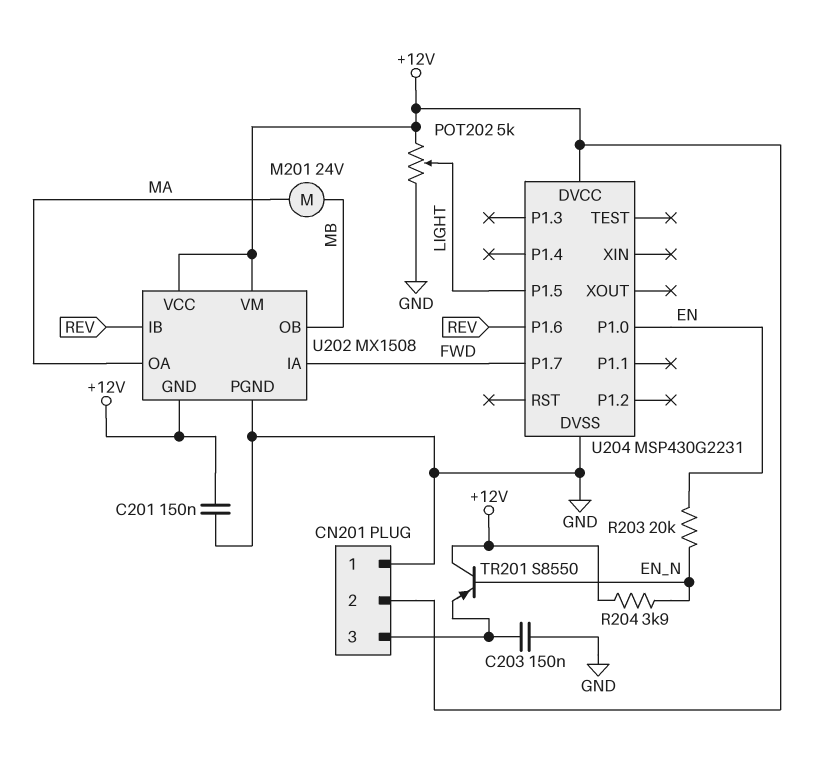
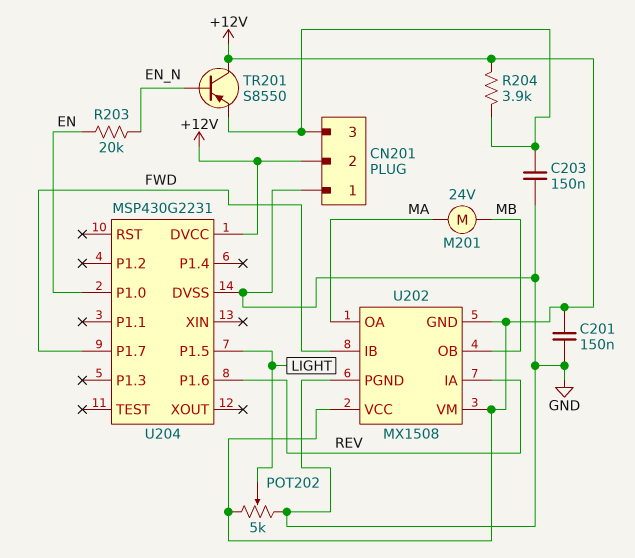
R204: 3.9k (+12V, EN_N) -> 3.9k (+12V, CN201/3)
U202 pin IA: FWD -> REV
U202 pin IB: REV -> FWD

